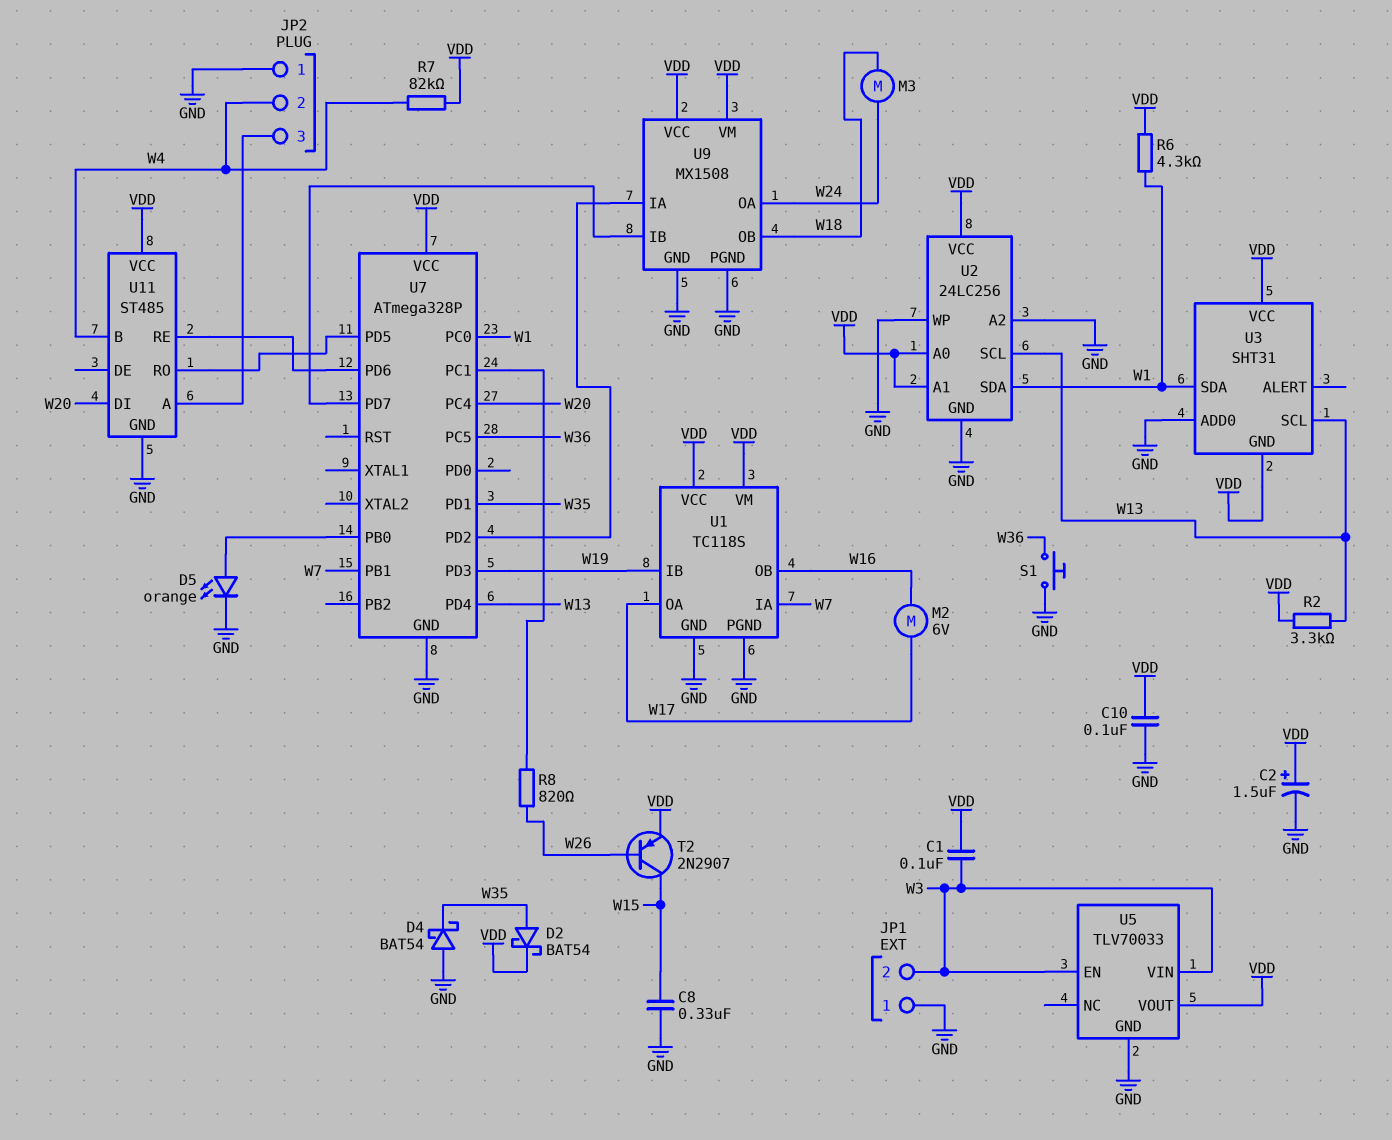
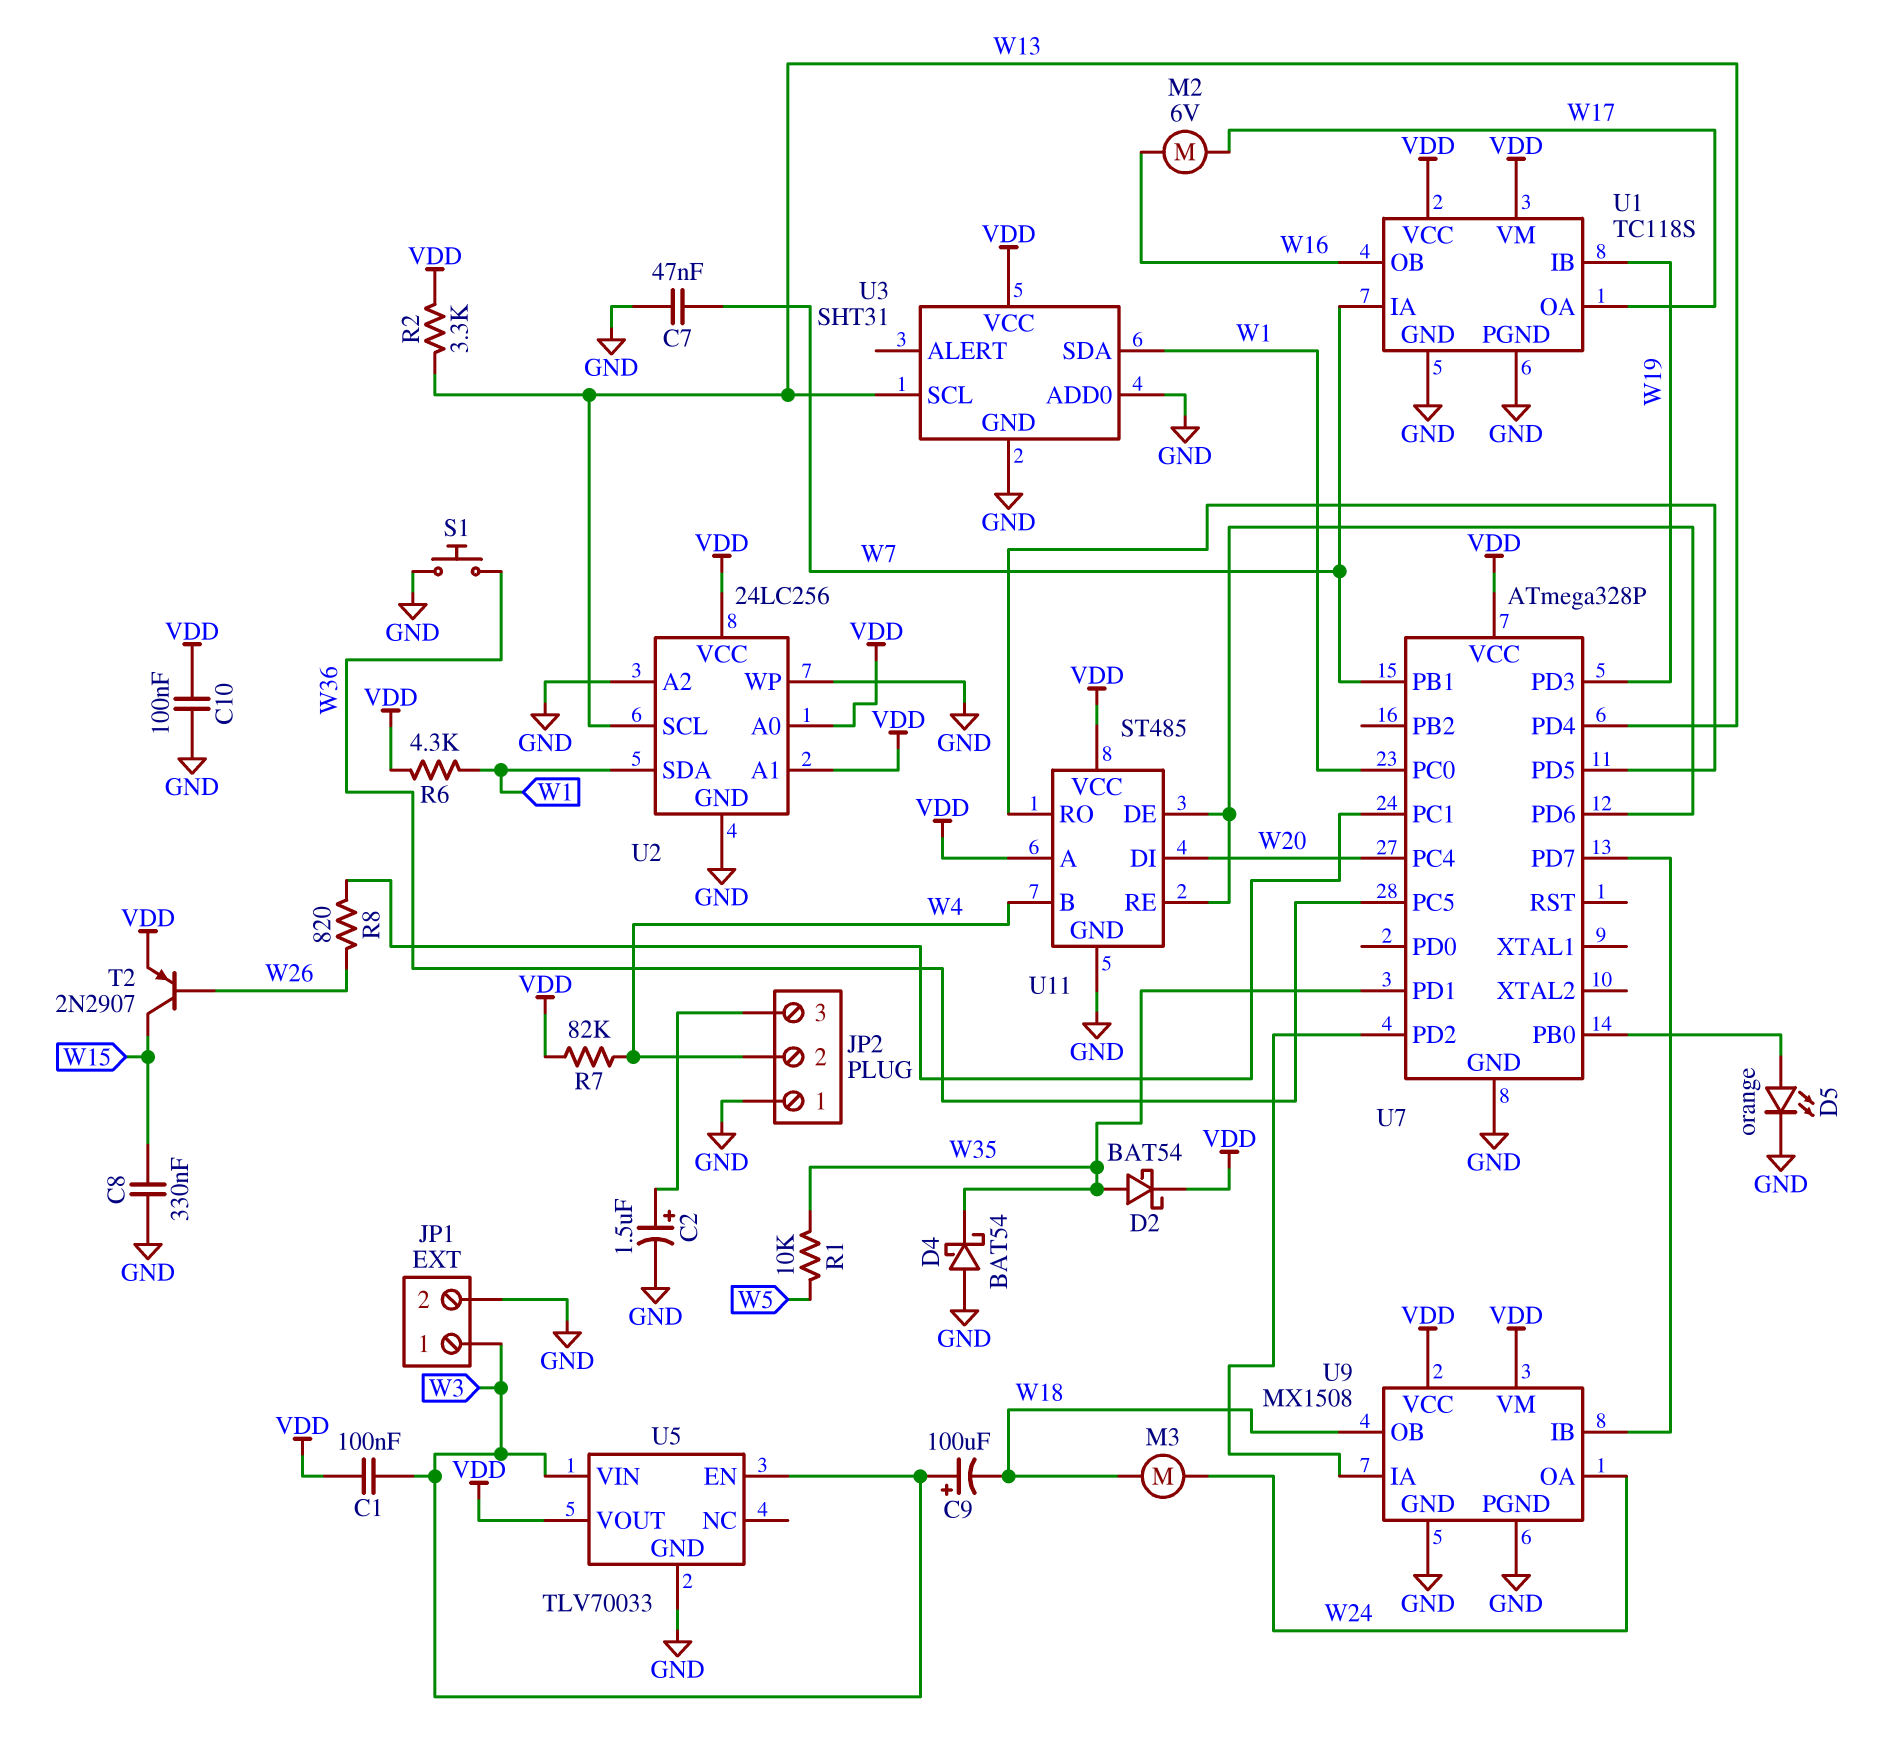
C2: 1.5uF (plus VDD, minus GND) -> 1.5uF (plus JP2/3, minus GND)
C7: none -> 47nF (GND, W7)
C9: none -> 100uF (plus W3, minus W18)
JP1 pin 1: GND -> W3
JP1 pin 2: W3 -> GND
R1: none -> 10k (W5, W35)
U3 pin GND: VDD -> GND
U11 pin A: JP2/3 -> VDD
U11 pin DE: none -> U7/PD6

